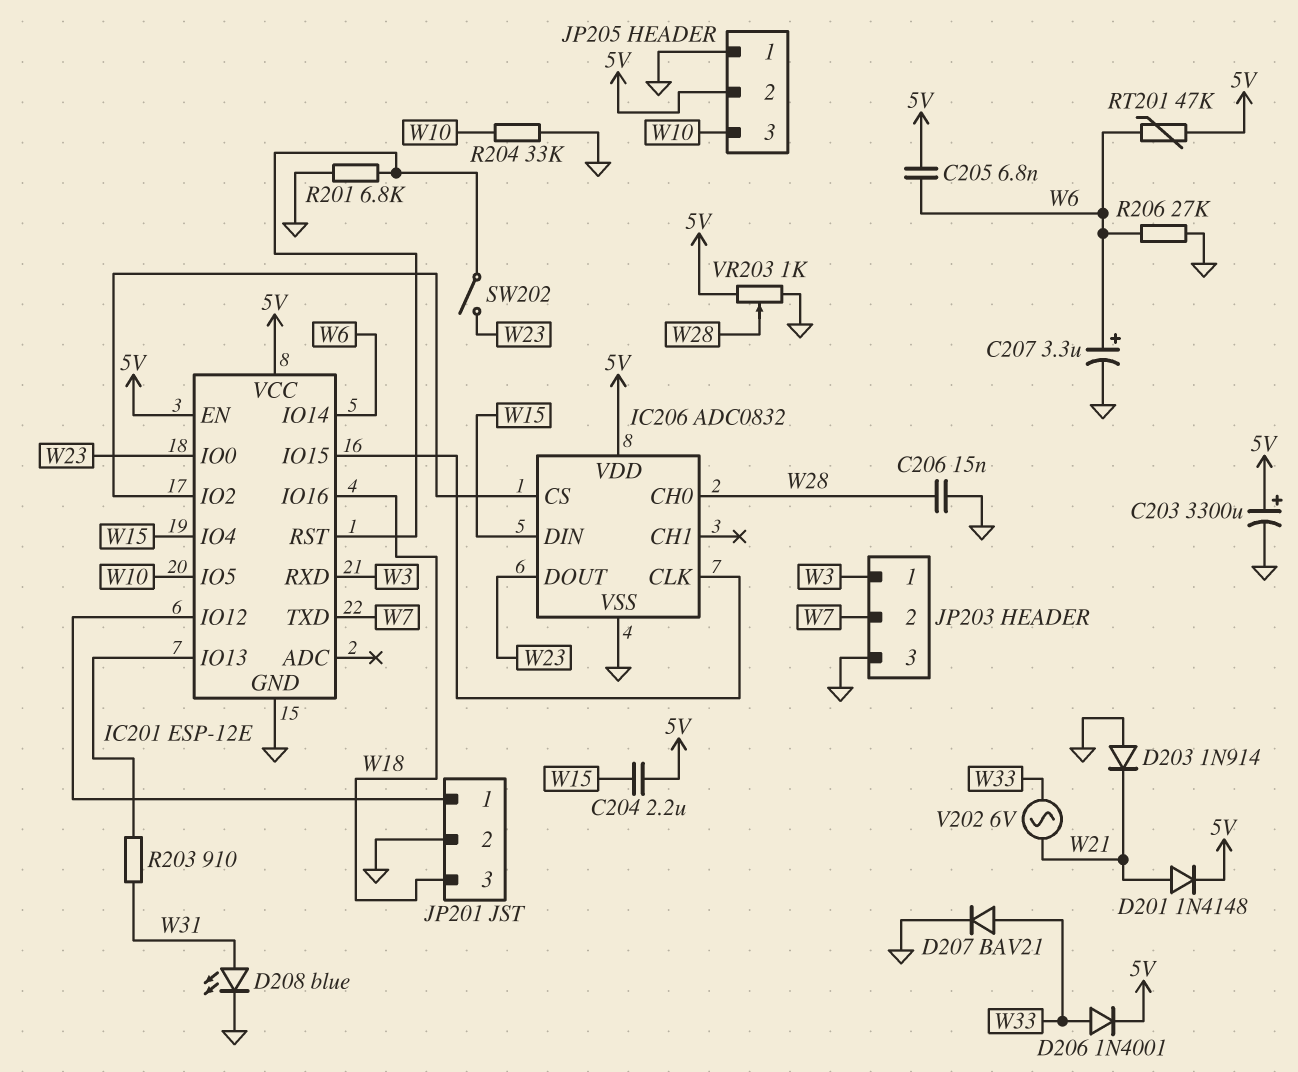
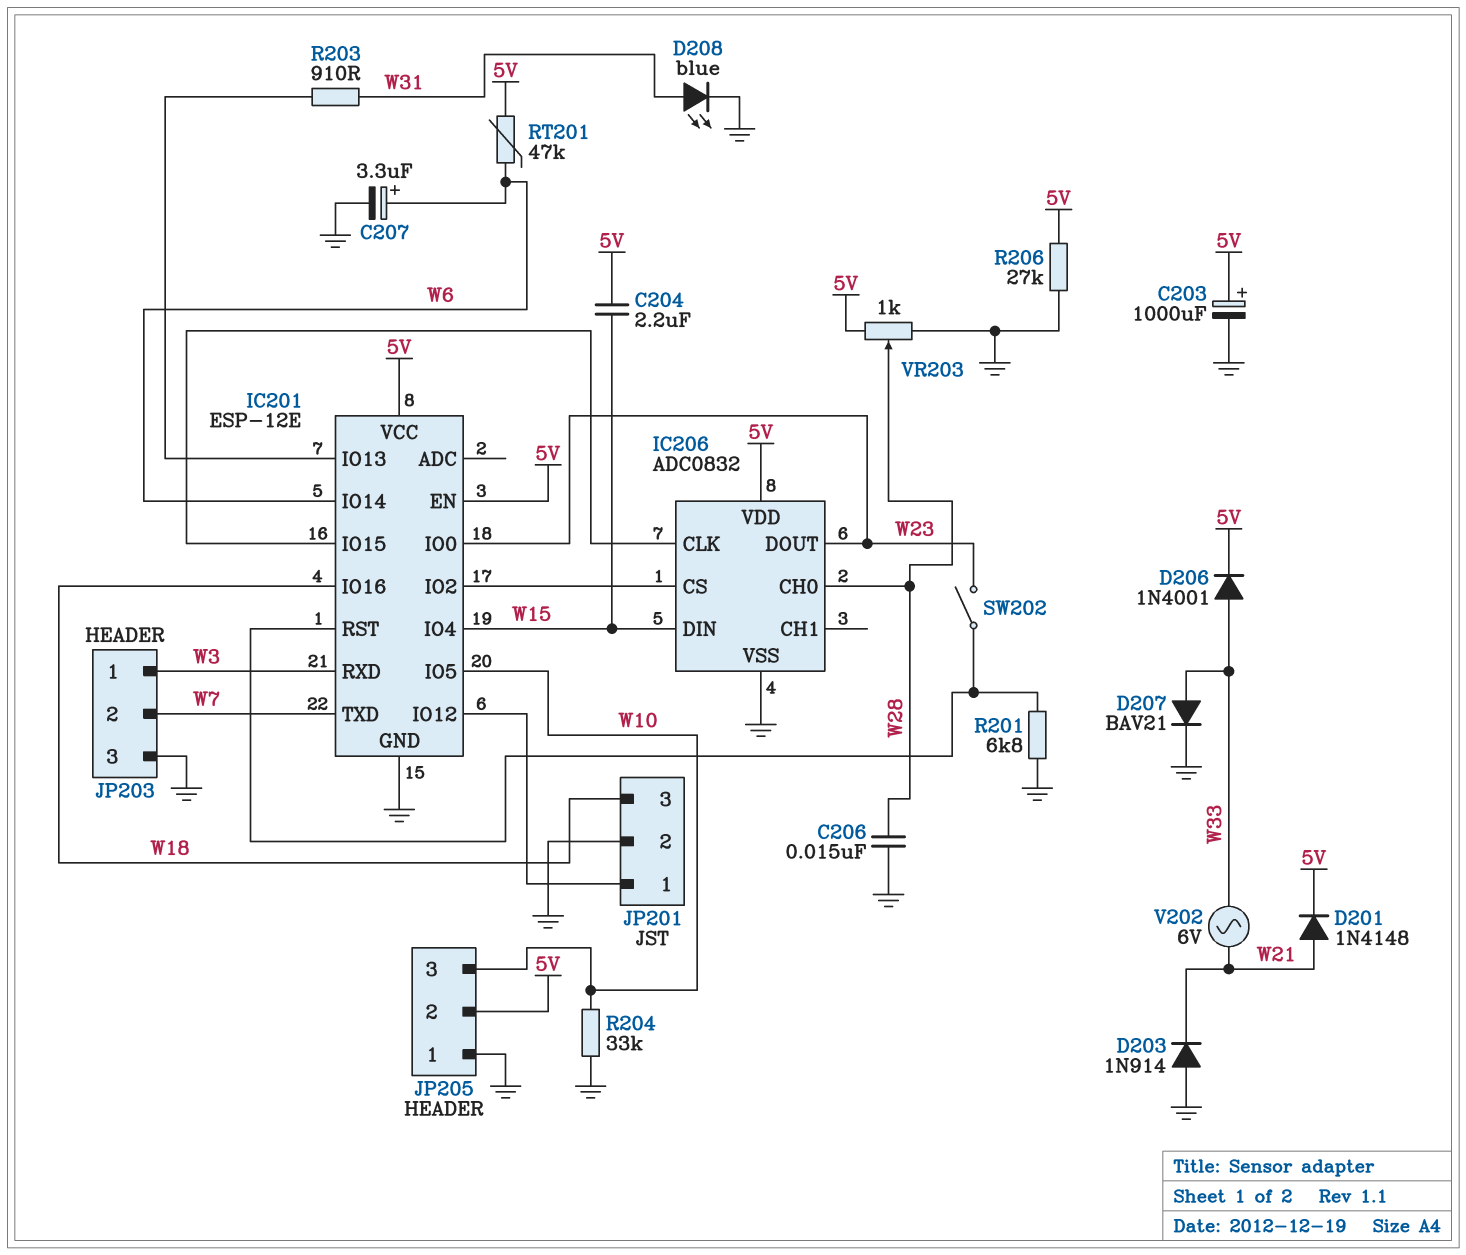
C203: 3300uF (plus 5V, minus GND) -> 1000uF (plus 5V, minus GND)
C205: 6.8nF (5V, W6) -> none
R206: 27k (GND, W6) -> 27k (5V, GND)

